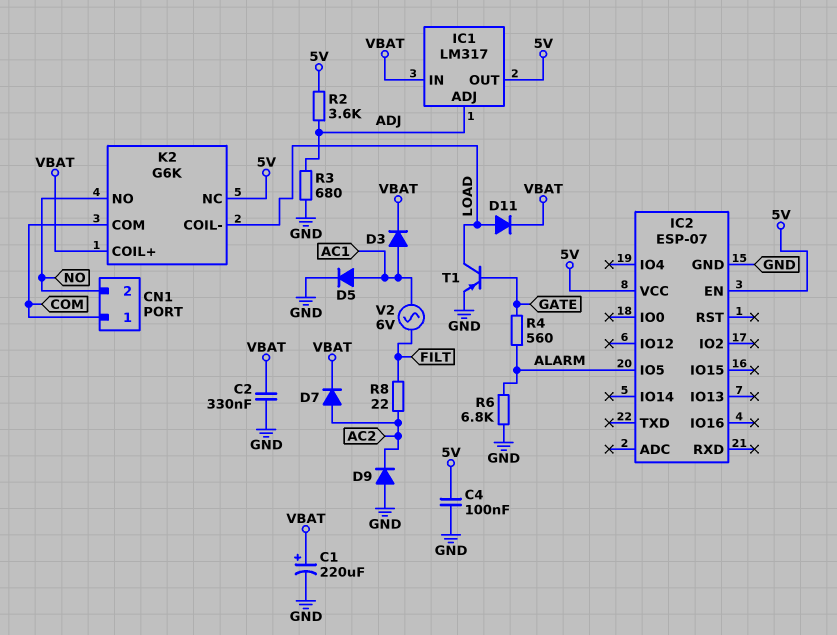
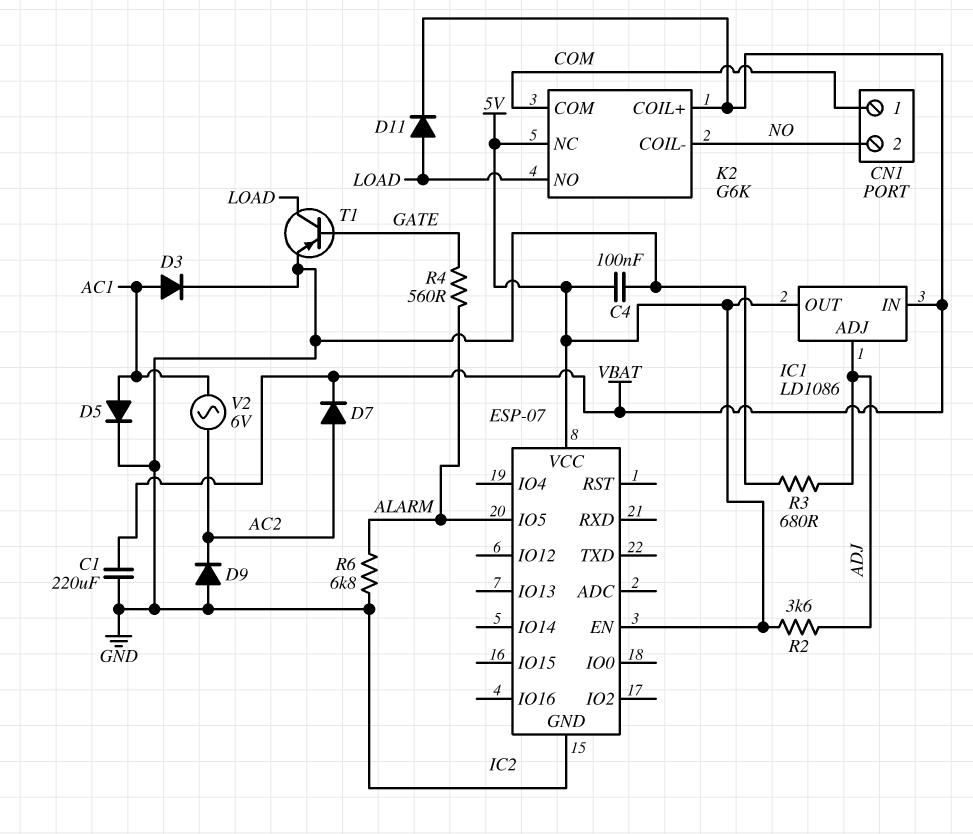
C1: 220uF (plus VBAT, minus GND) -> 220uF (GND, VBAT)
C2: 330nF (GND, VBAT) -> none
D3: diode (A AC1, K VBAT) -> diode (A AC1, K GND)
IC1: LM317 -> LD1086
K2 pin COIL-: LOAD -> NO
K2 pin NO: NO -> LOAD
R8: 22 (AC2, FILT) -> none
V2: AC 6V (AC1, FILT) -> AC 6V (AC1, AC2)

